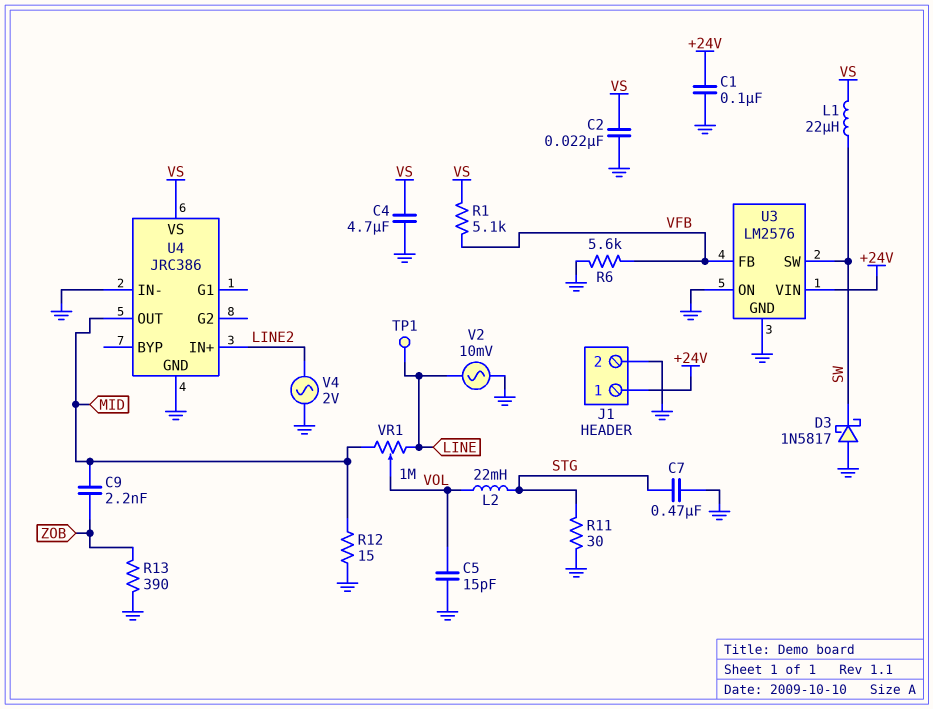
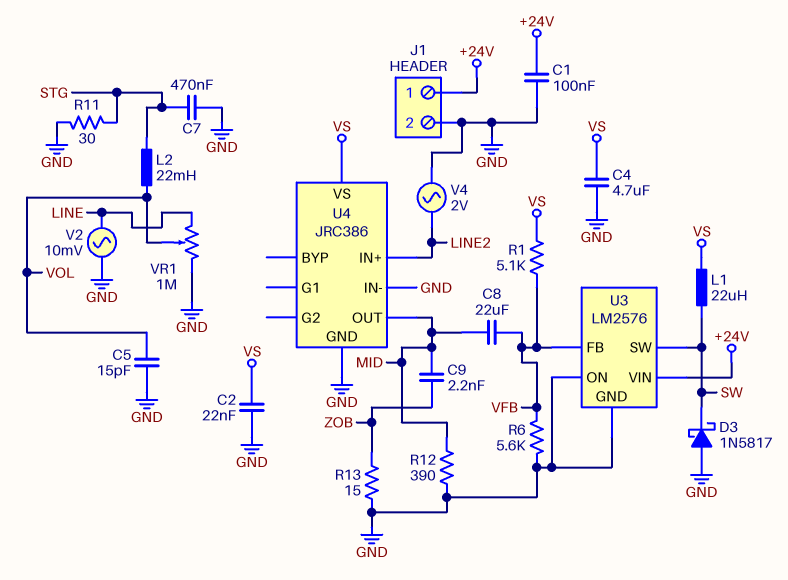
C8: none -> 22uF (MID, VFB)
R12: 15 (GND, MID) -> 390 (GND, MID)
R13: 390 (GND, ZOB) -> 15 (GND, ZOB)
TP1: test point (LINE) -> none
VR1: 1M (LINE, MID, wiper VOL) -> 1M (GND, LINE, wiper VOL)

